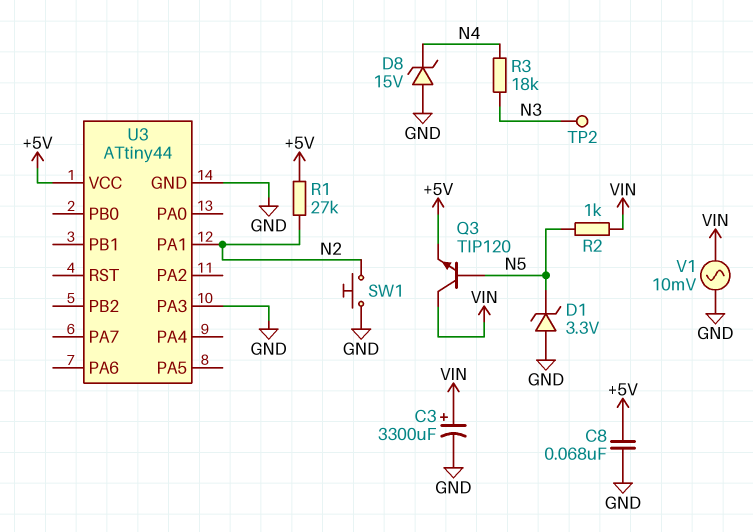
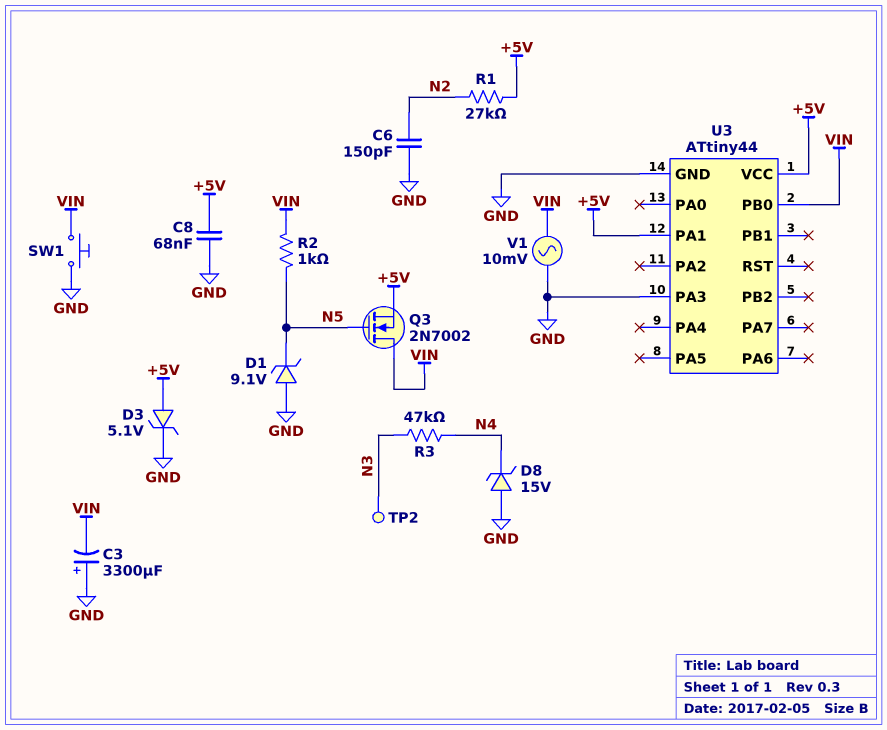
C3: 3300uF (plus VIN, minus GND) -> 3300uF (plus GND, minus VIN)
C6: none -> 150pF (GND, N2)
D1: zener 3.3V (A GND, K N5) -> zener 9.1V (A GND, K N5)
D3: none -> zener 5.1V (A +5V, K GND)
Q3: NPN TIP120 (B N5, C VIN, E +5V) -> NMOS 2N7002 (G N5, D VIN, S +5V)
R3: 18k (N3, N4) -> 47k (N3, N4)
SW1: button (GND, N2) -> button (GND, VIN)
U3 pin PA1: N2 -> +5V
U3 pin PB0: none -> VIN

